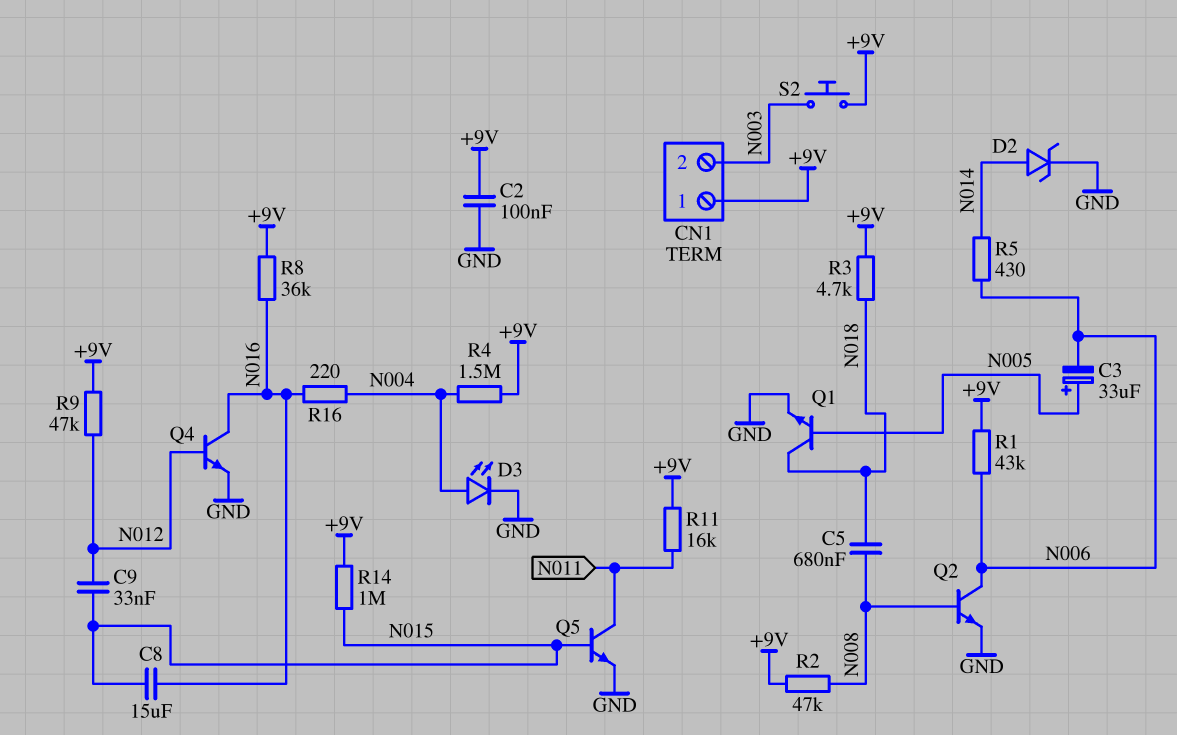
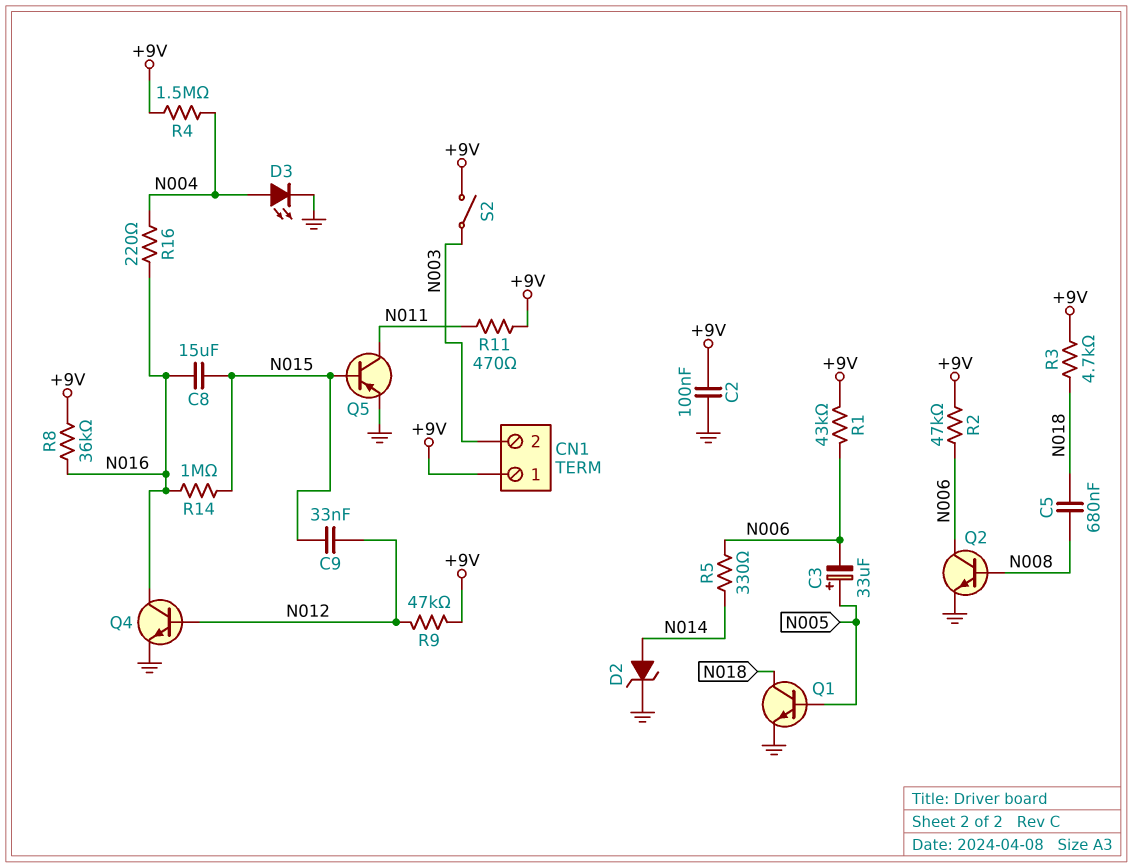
Q5: NPN (B N015, C N011, E GND) -> PNP (B N015, C N011, E GND)
R2: 47k (+9V, N008) -> 47k (+9V, N006)
R5: 430 (N006, N014) -> 330 (N006, N014)
R11: 16k (+9V, N011) -> 470 (+9V, N011)
R14: 1M (+9V, N015) -> 1M (N015, N016)
S2: button (+9V, N003) -> switch (+9V, N003)

